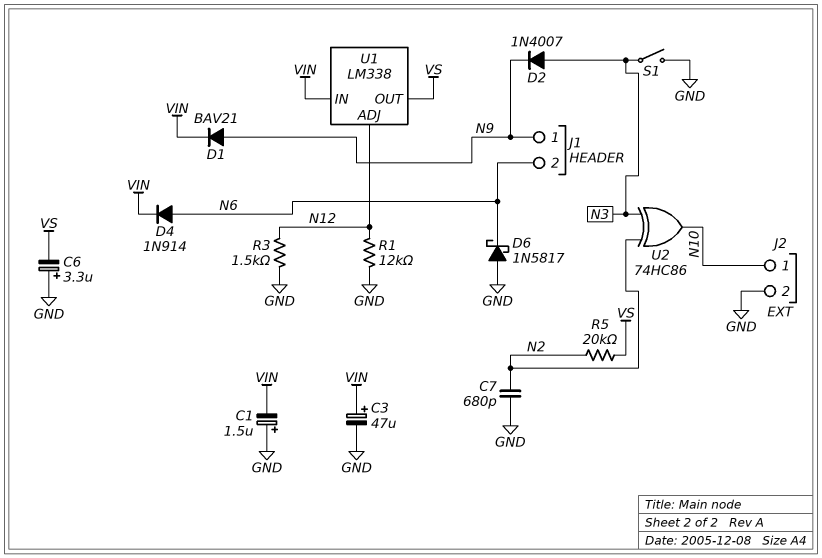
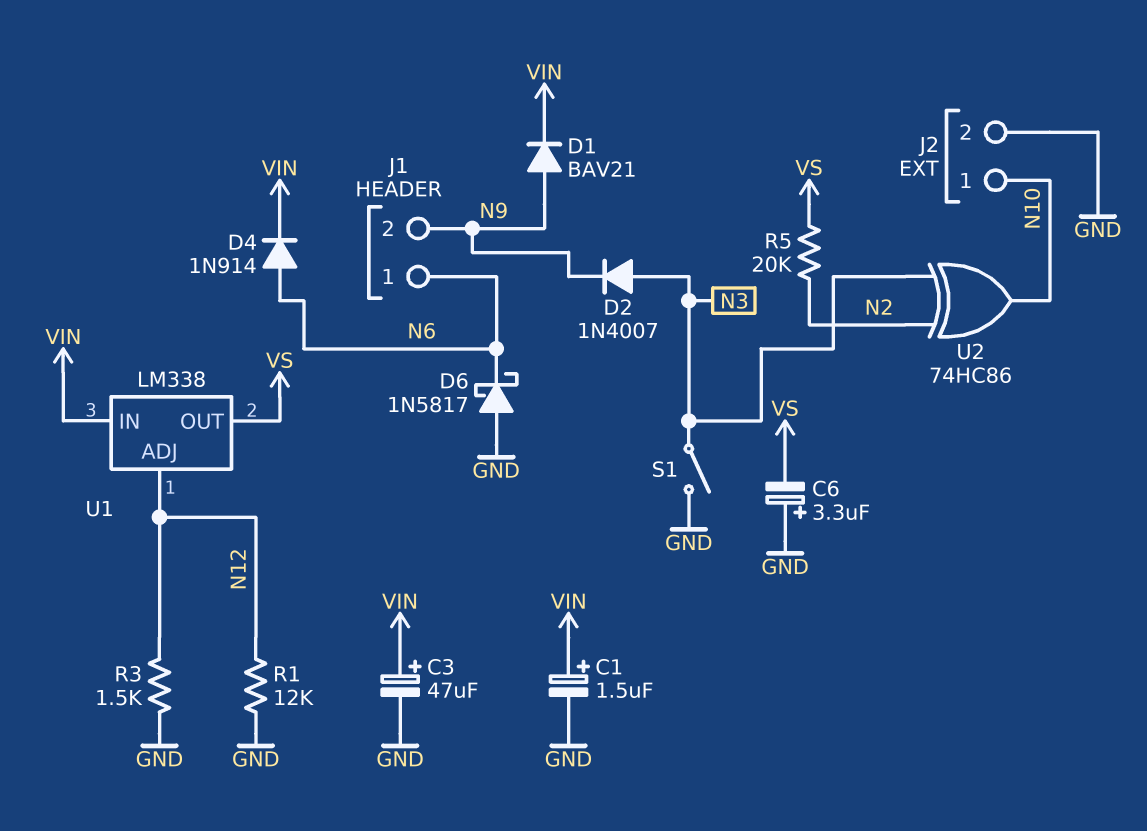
C1: 1.5uF (plus GND, minus VIN) -> 1.5uF (plus VIN, minus GND)
C7: 680pF (GND, N2) -> none
J1 pin 1: N9 -> N6
J1 pin 2: N6 -> N9

